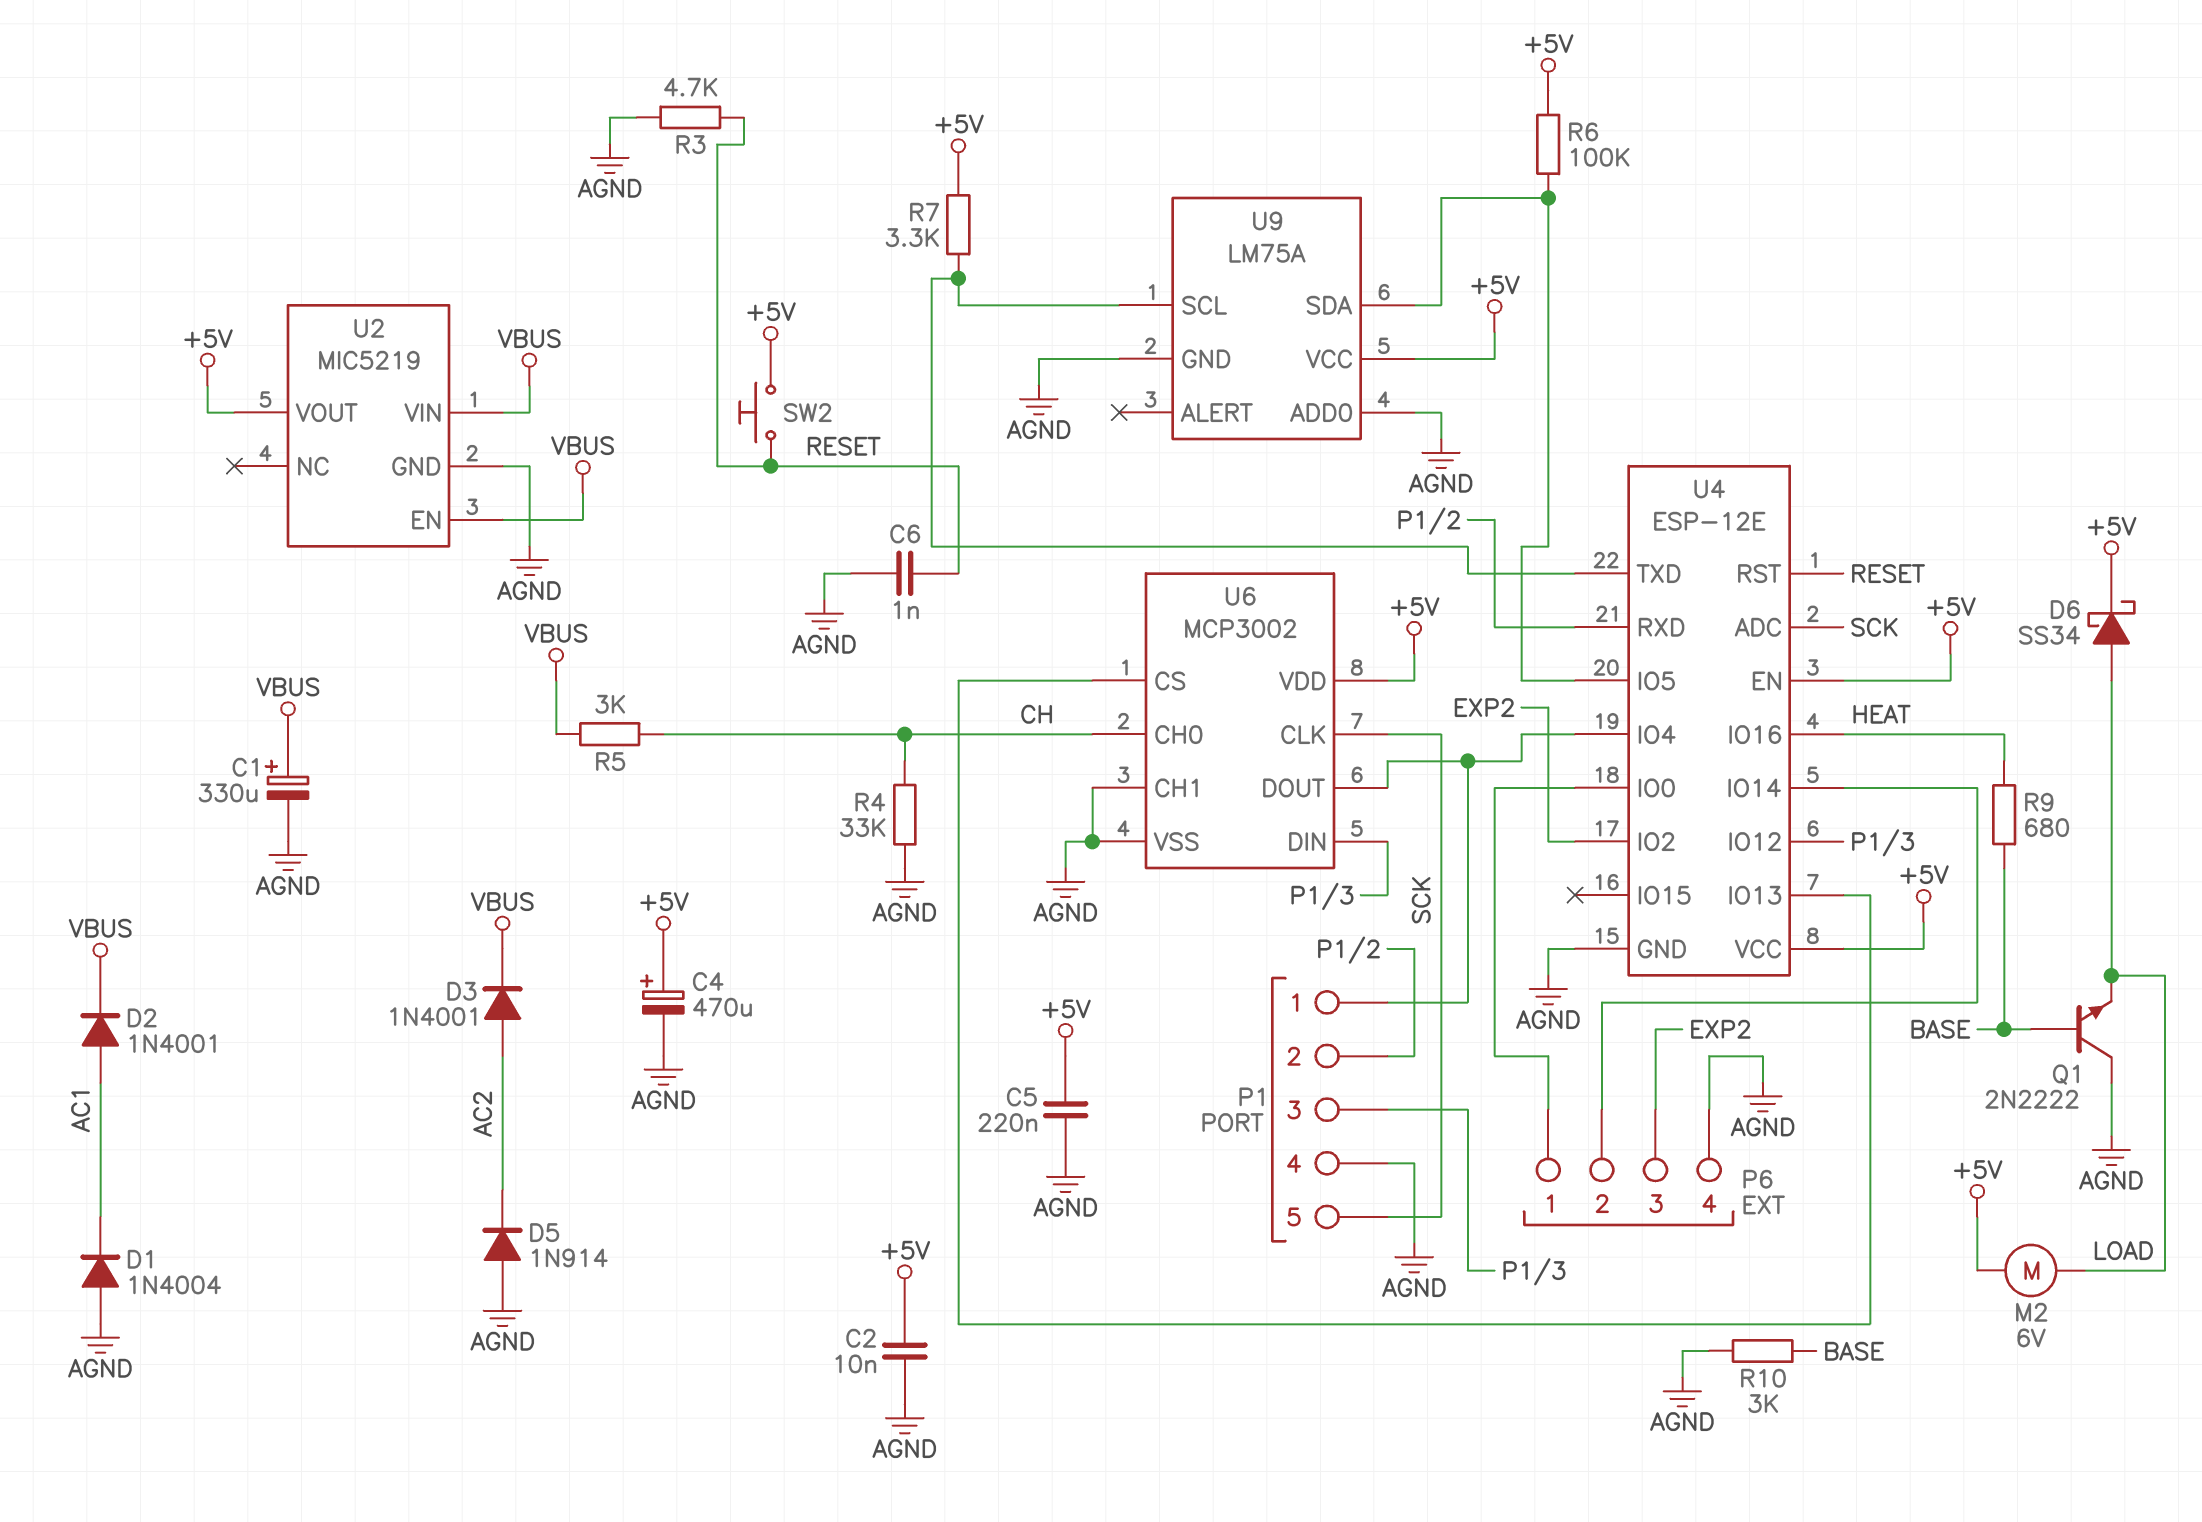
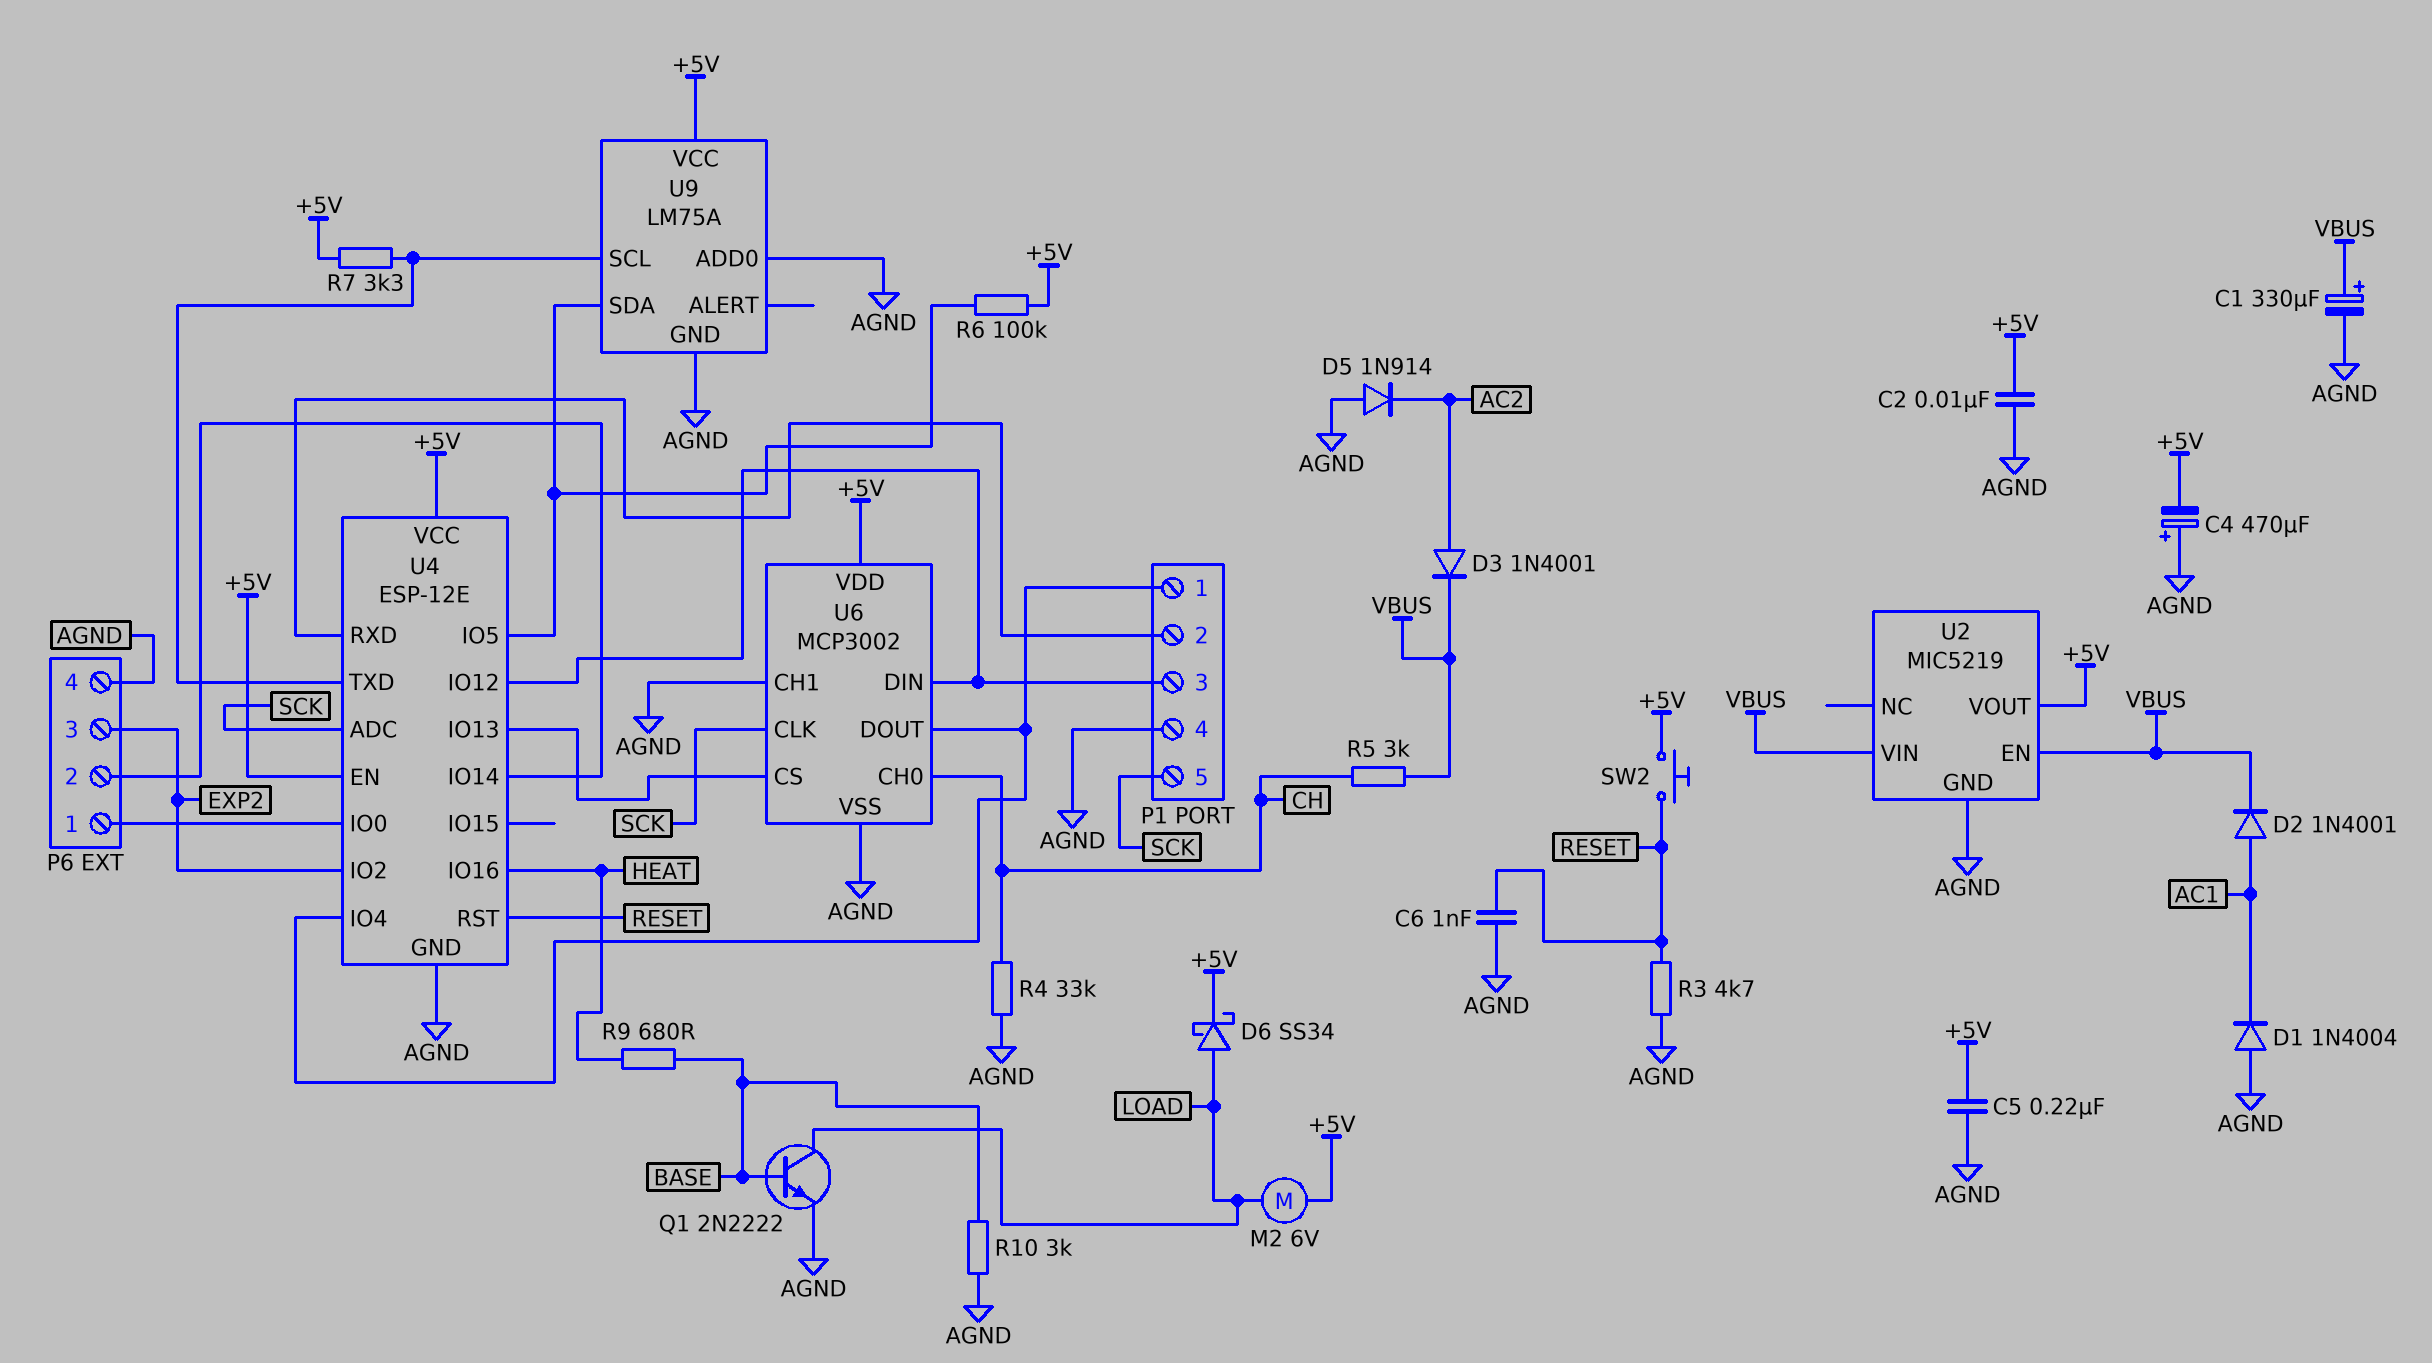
C4: 470uF (plus +5V, minus AGND) -> 470uF (plus AGND, minus +5V)
Q1: NPN 2N2222 (B BASE, C AGND, E LOAD) -> NPN 2N2222 (B BASE, C LOAD, E AGND)

